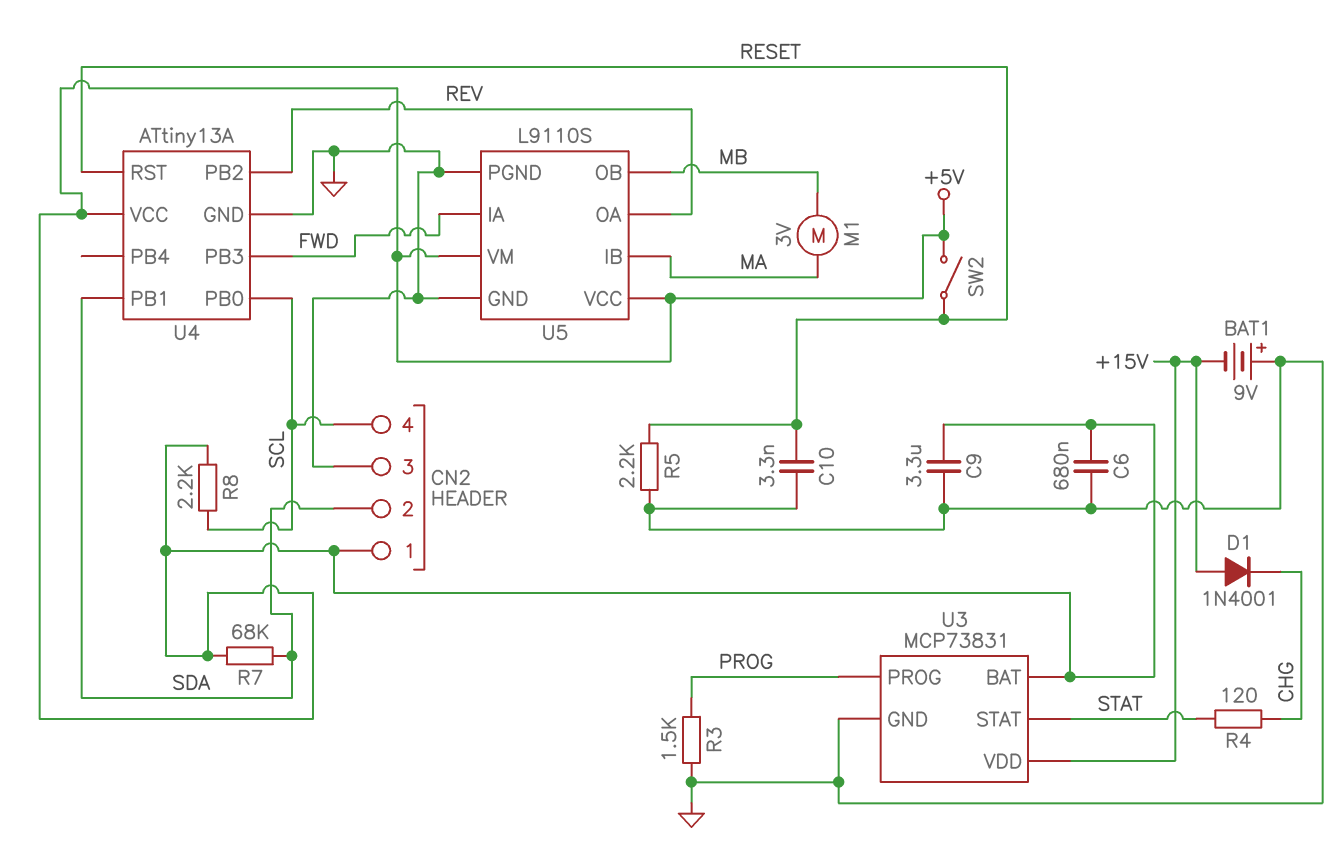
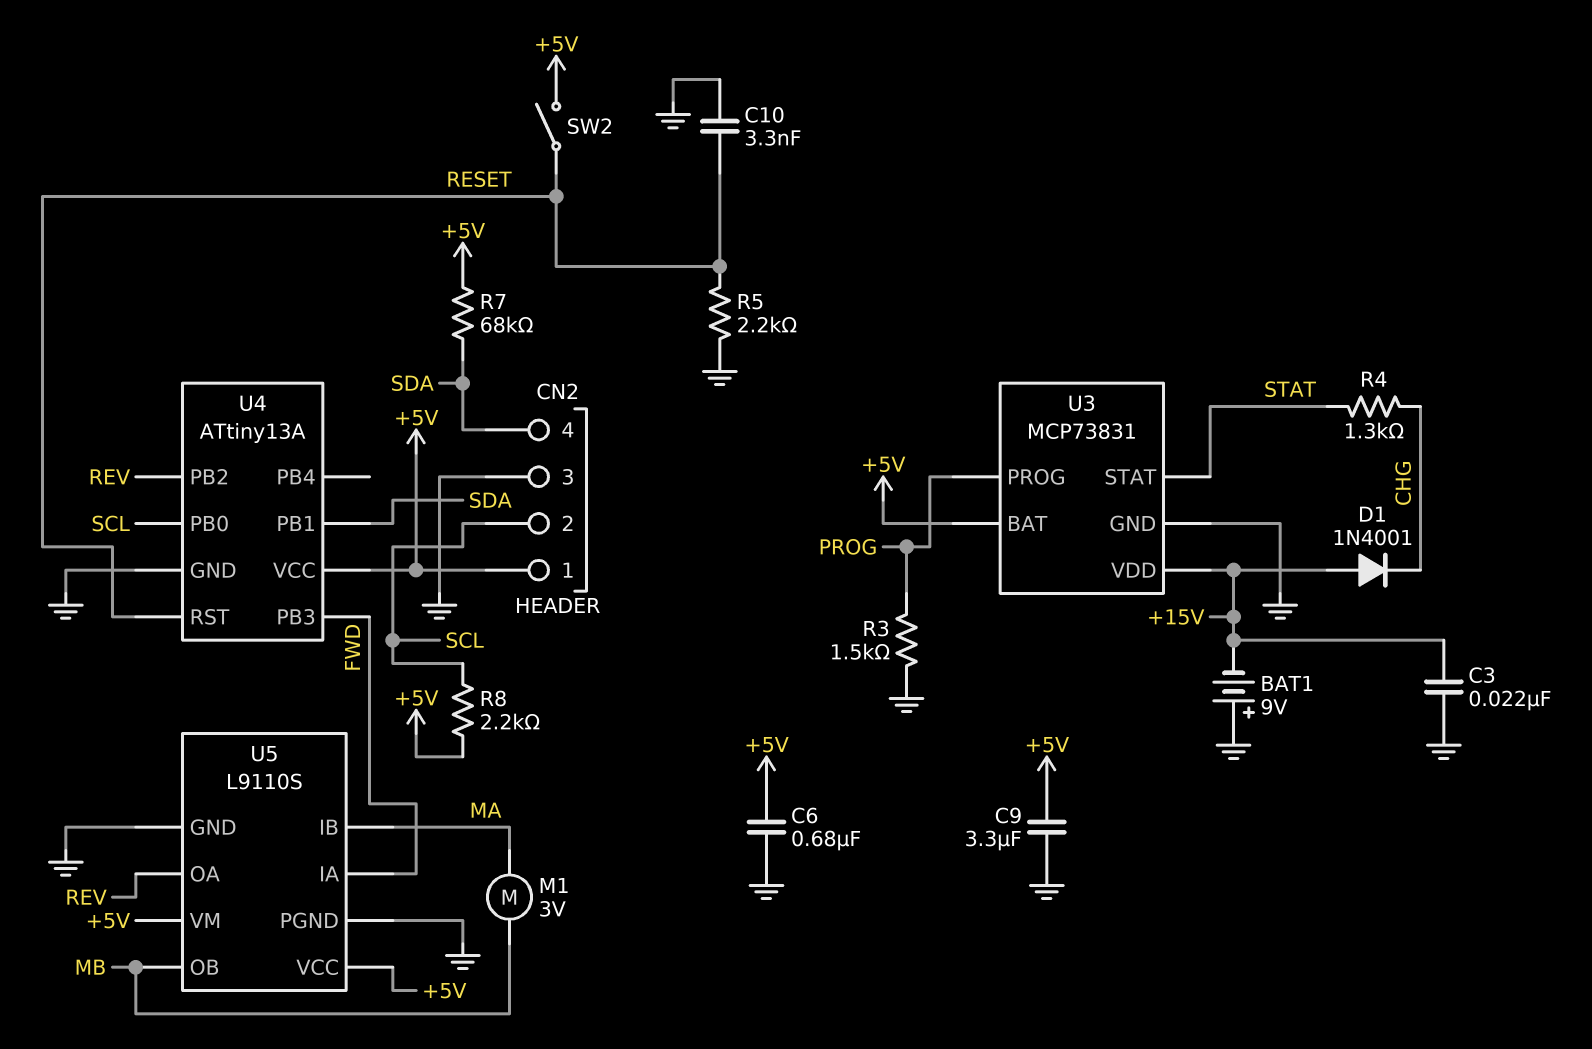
C3: none -> 22nF (+15V, GND)
CN2 pin 2: SDA -> SCL
CN2 pin 4: SCL -> SDA
R4: 120 (CHG, STAT) -> 1.3k (CHG, STAT)

